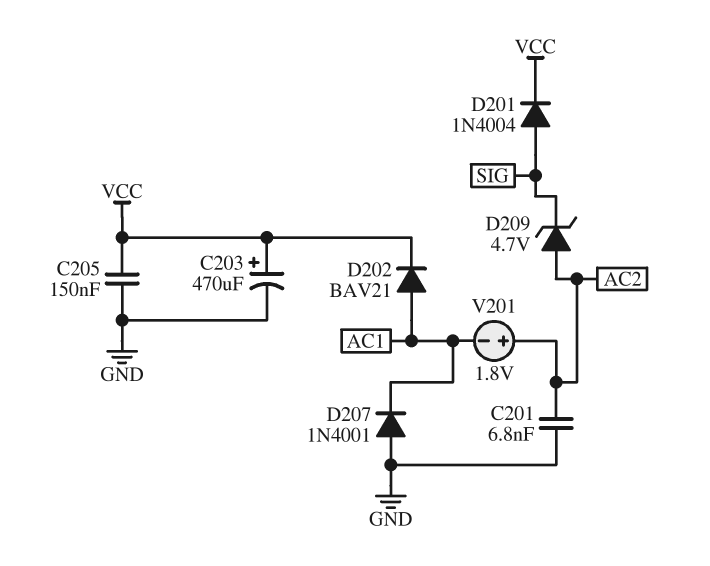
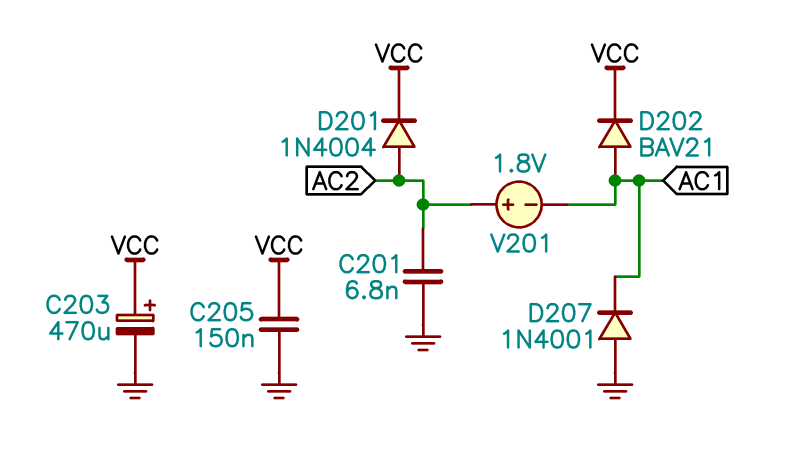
D201: diode 1N4004 (A SIG, K VCC) -> diode 1N4004 (A AC2, K VCC)
D209: zener 4.7V (A AC2, K SIG) -> none

